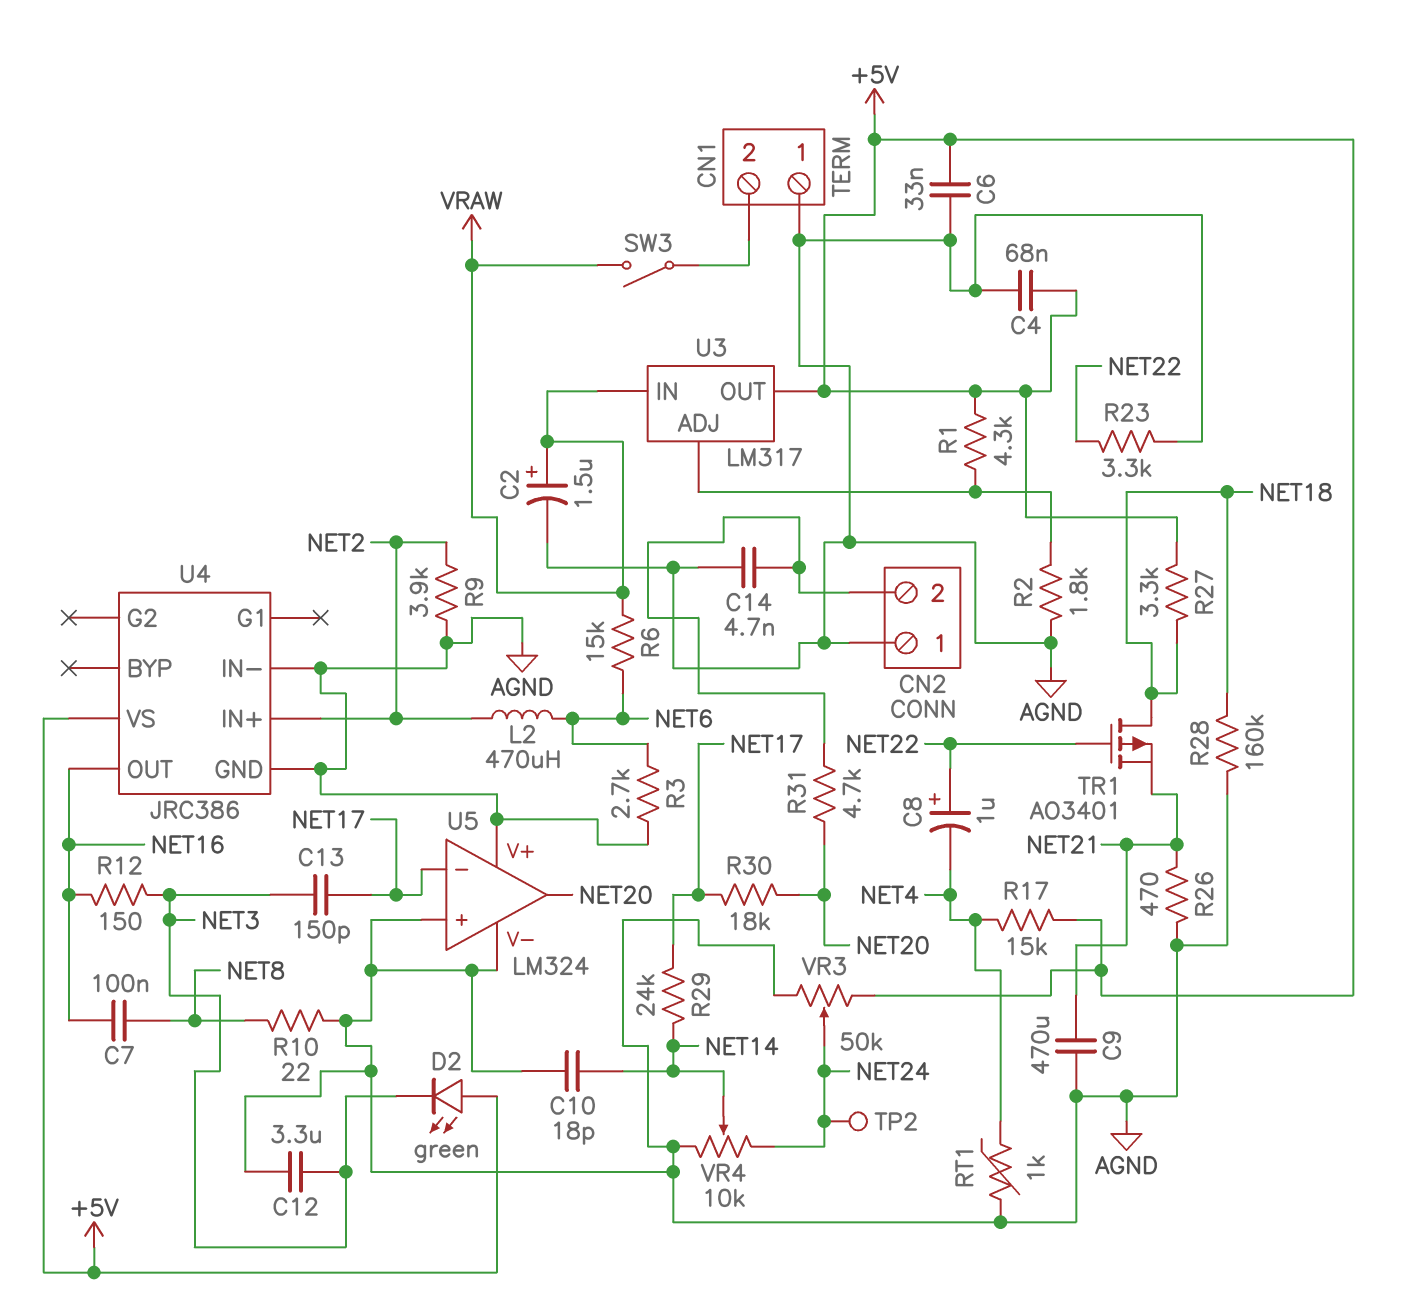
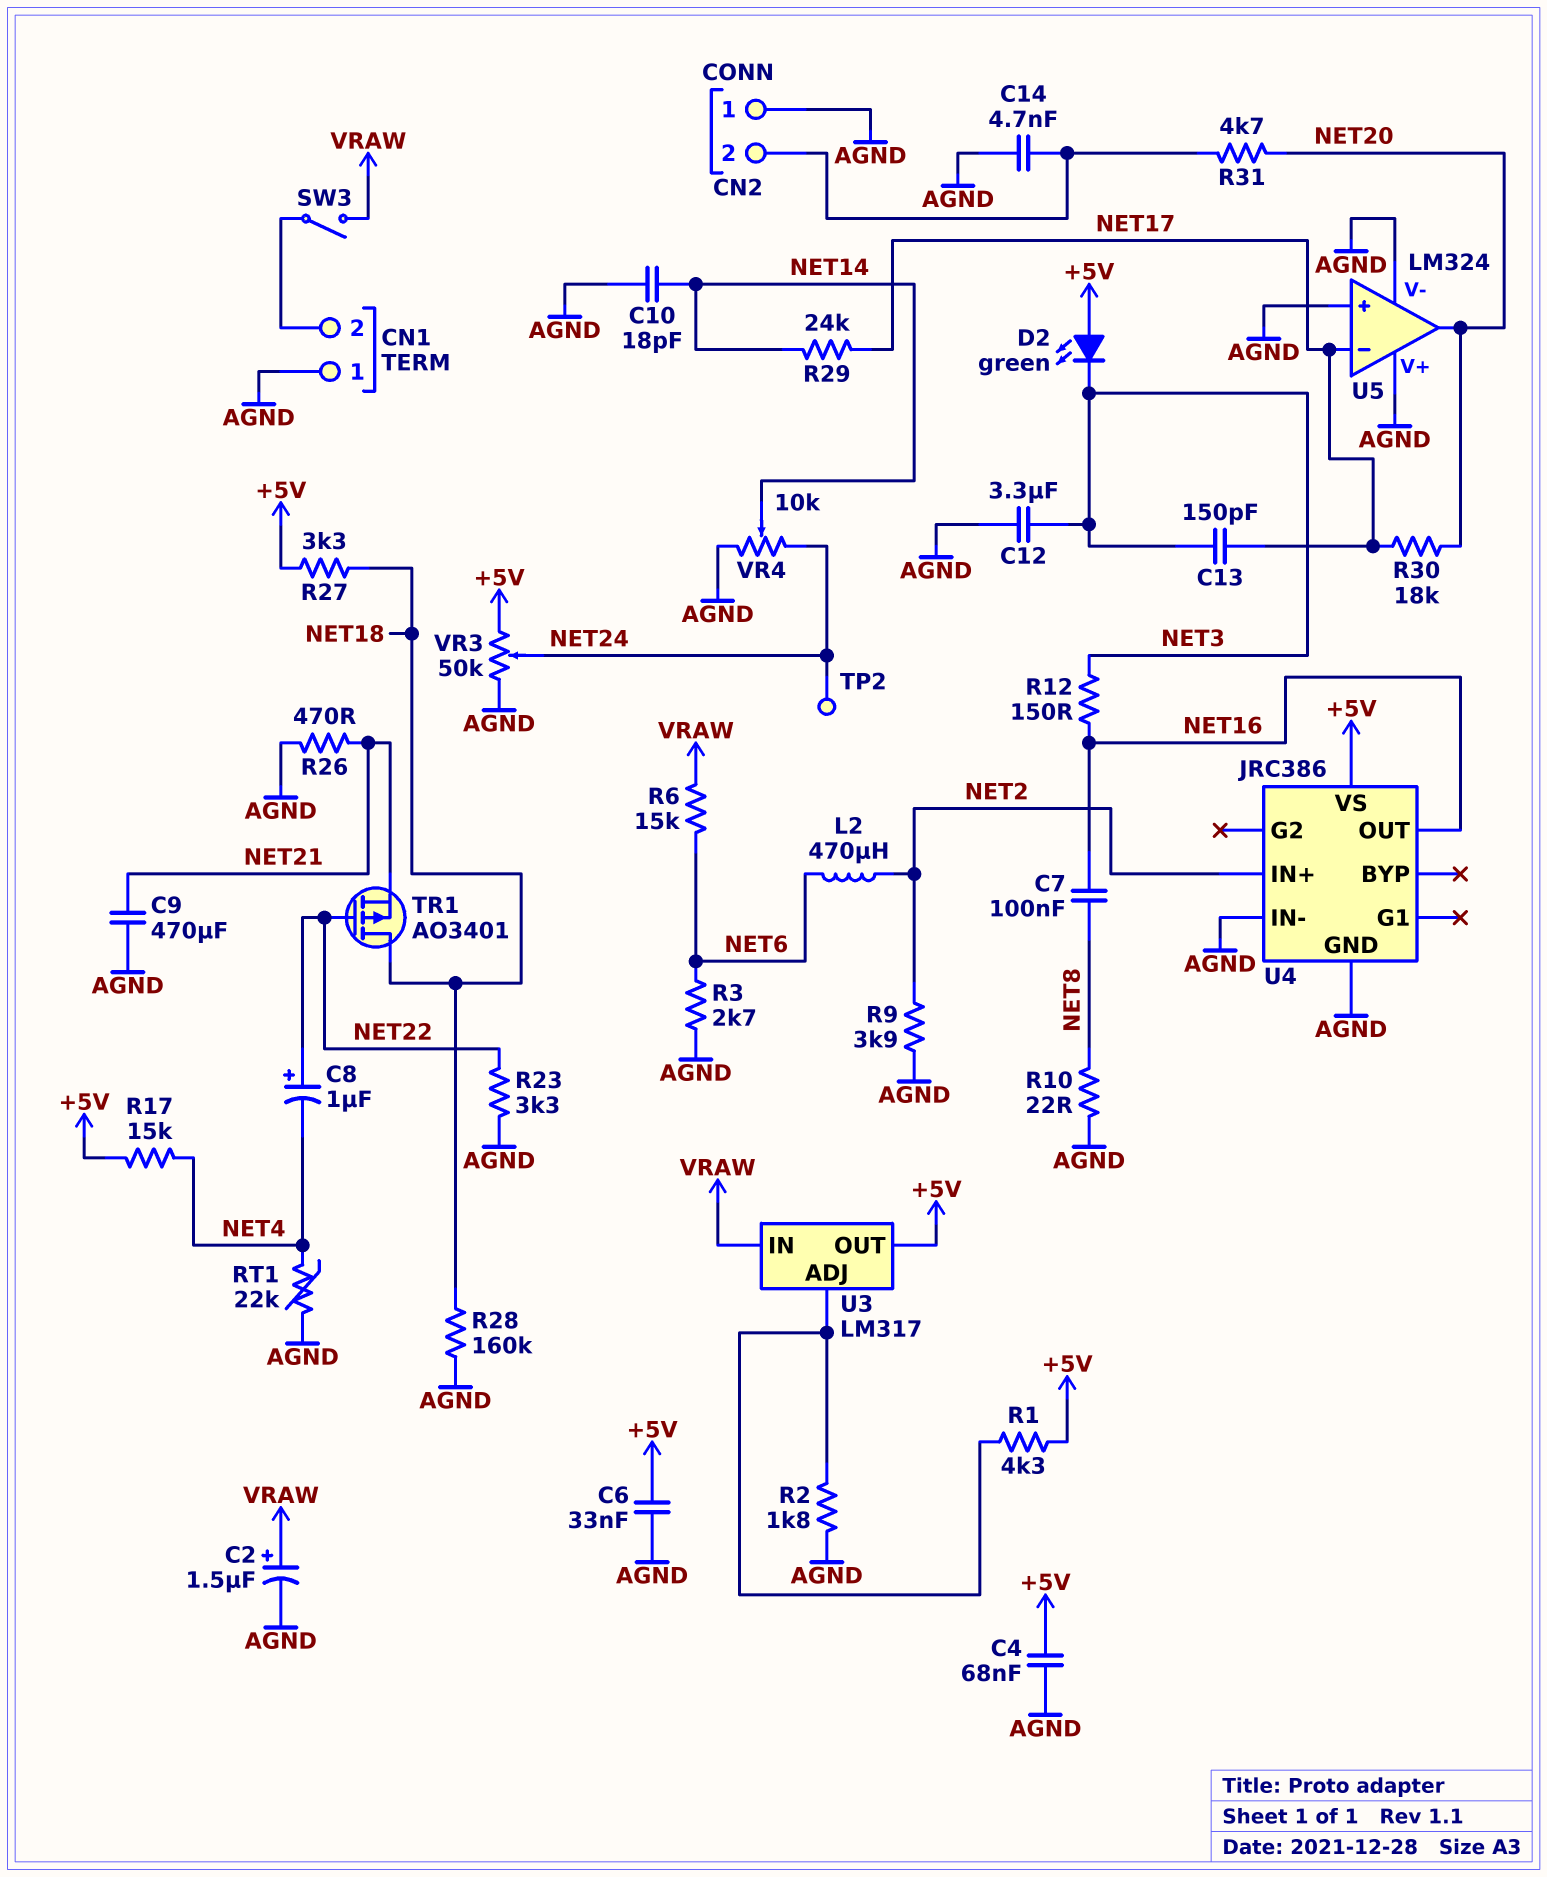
RT1: 1k (AGND, NET4) -> 22k (AGND, NET4)

